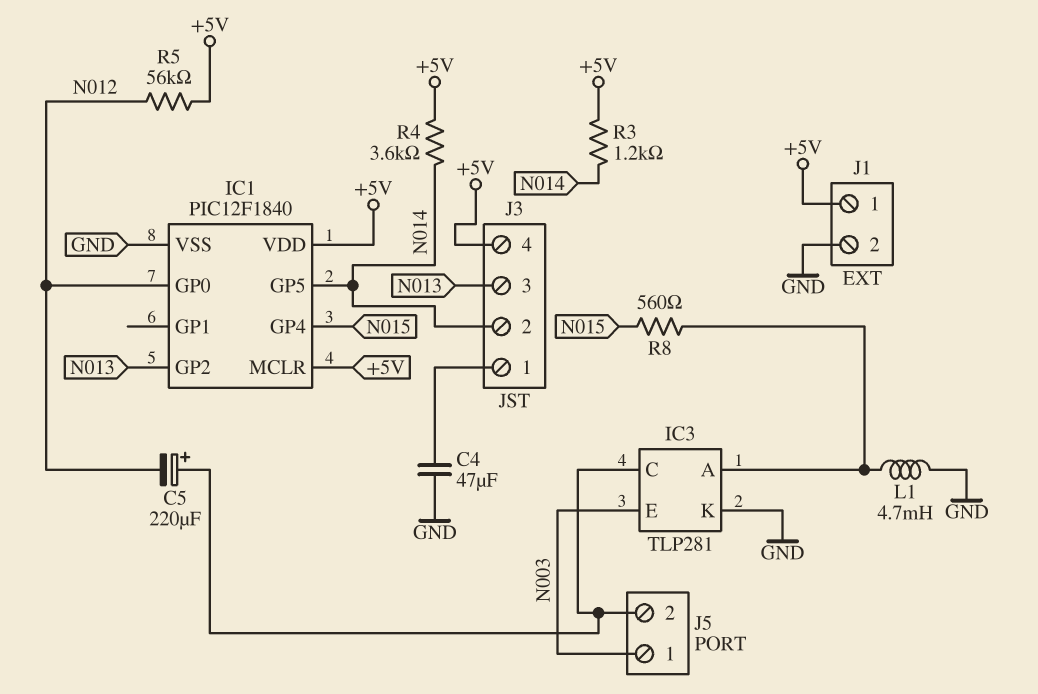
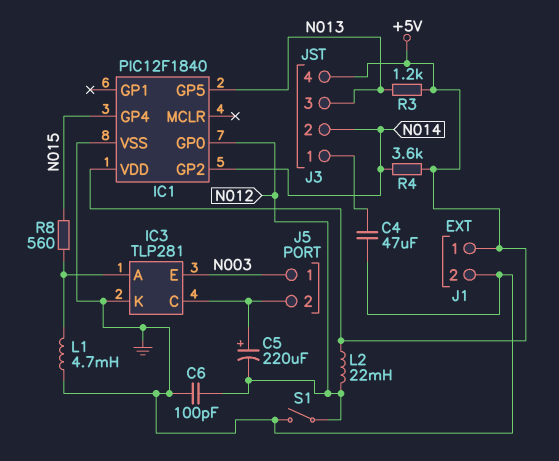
C6: none -> 100pF (GND, N012)
IC1 pin GP2: N013 -> N014
IC1 pin GP5: N014 -> N013
IC1 pin MCLR: +5V -> none
L2: none -> 22mH (+5V, N012)
R3: 1.2k (+5V, N014) -> 1.2k (+5V, N013)
R5: 56k (+5V, N012) -> none
S1: none -> switch (GND, N012)

